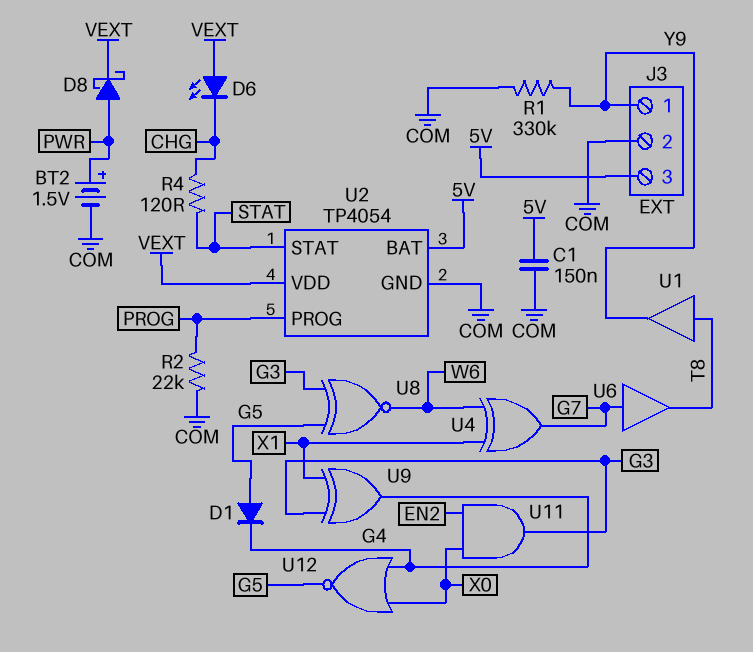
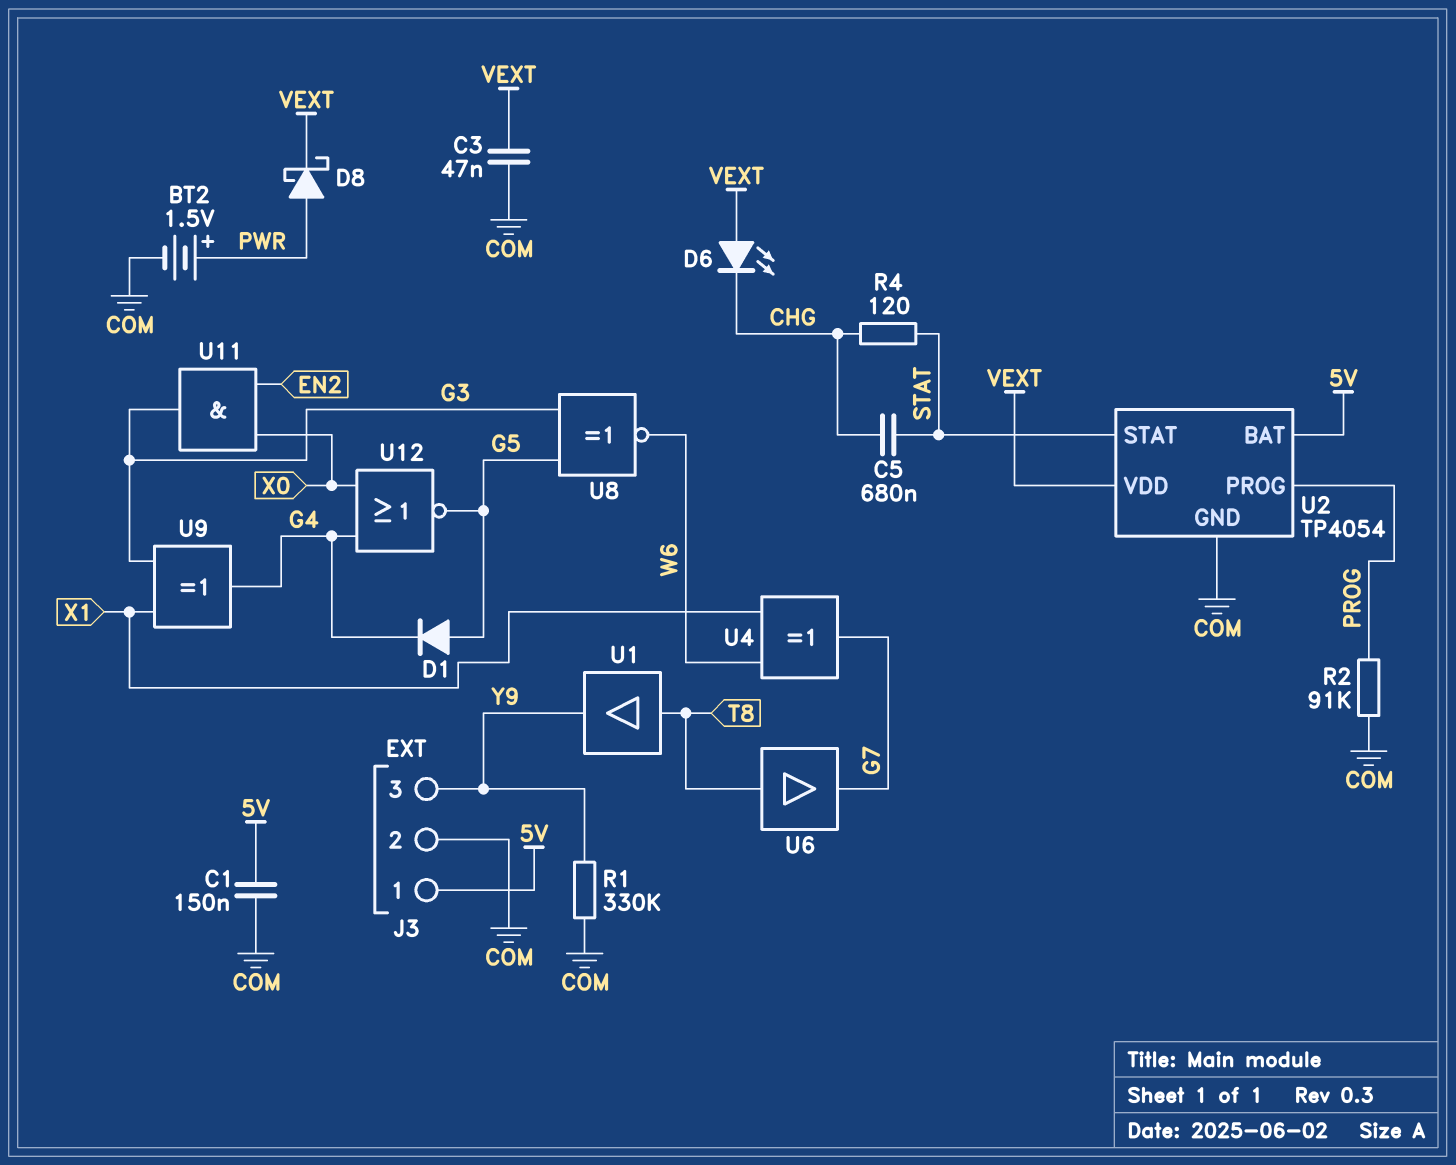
C3: none -> 47nF (COM, VEXT)
C5: none -> 680nF (CHG, STAT)
J3 pin 1: Y9 -> 5V
J3 pin 3: 5V -> Y9
R2: 22k (COM, PROG) -> 91k (COM, PROG)
U6: buffer (in G7, out T8) -> buffer (in T8, out G7)

